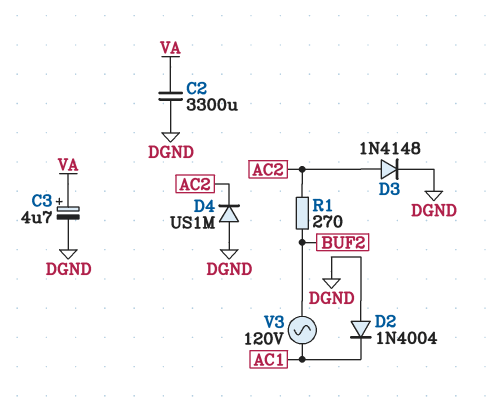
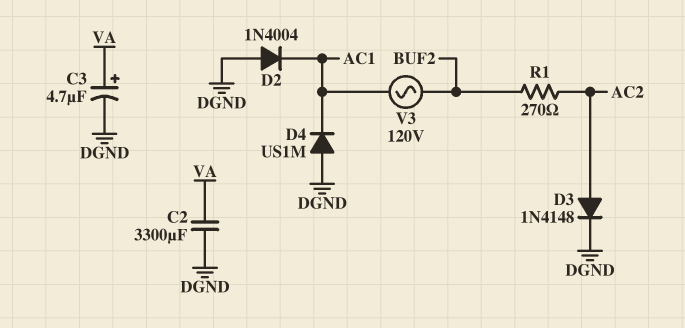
D4: diode US1M (A DGND, K AC2) -> diode US1M (A DGND, K AC1)

